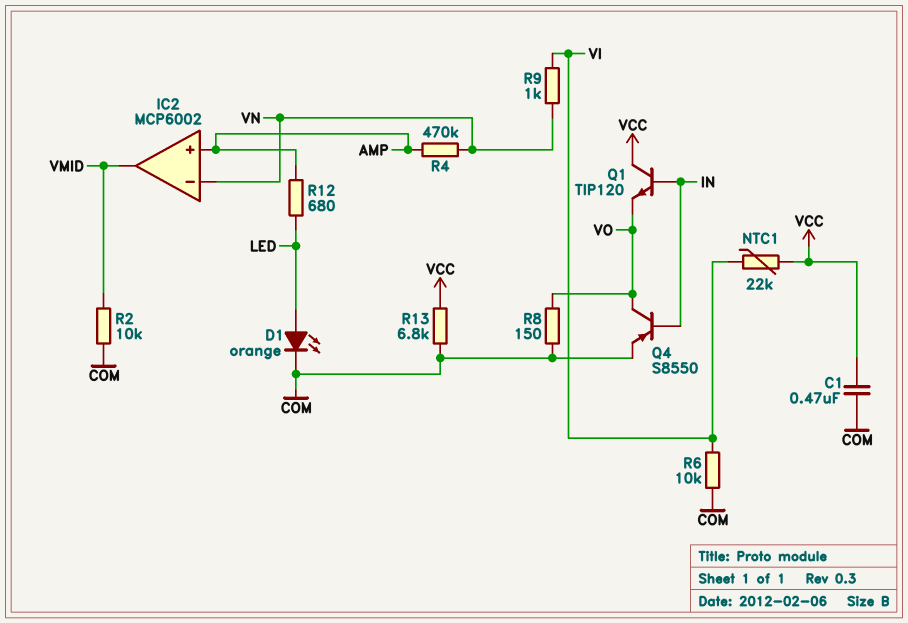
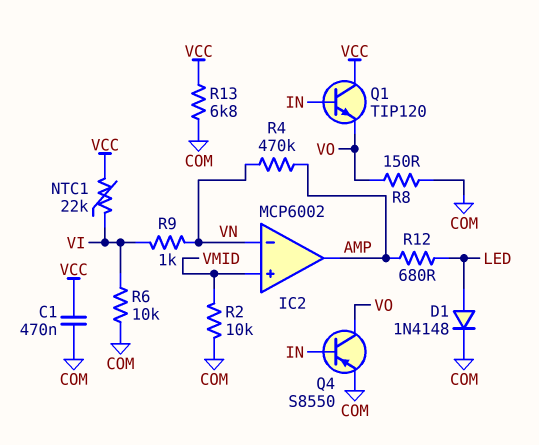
D1: LED orange (A LED, K COM) -> diode 1N4148 (A LED, K COM)
IC2 pin in+: AMP -> VMID
IC2 pin out: VMID -> AMP

